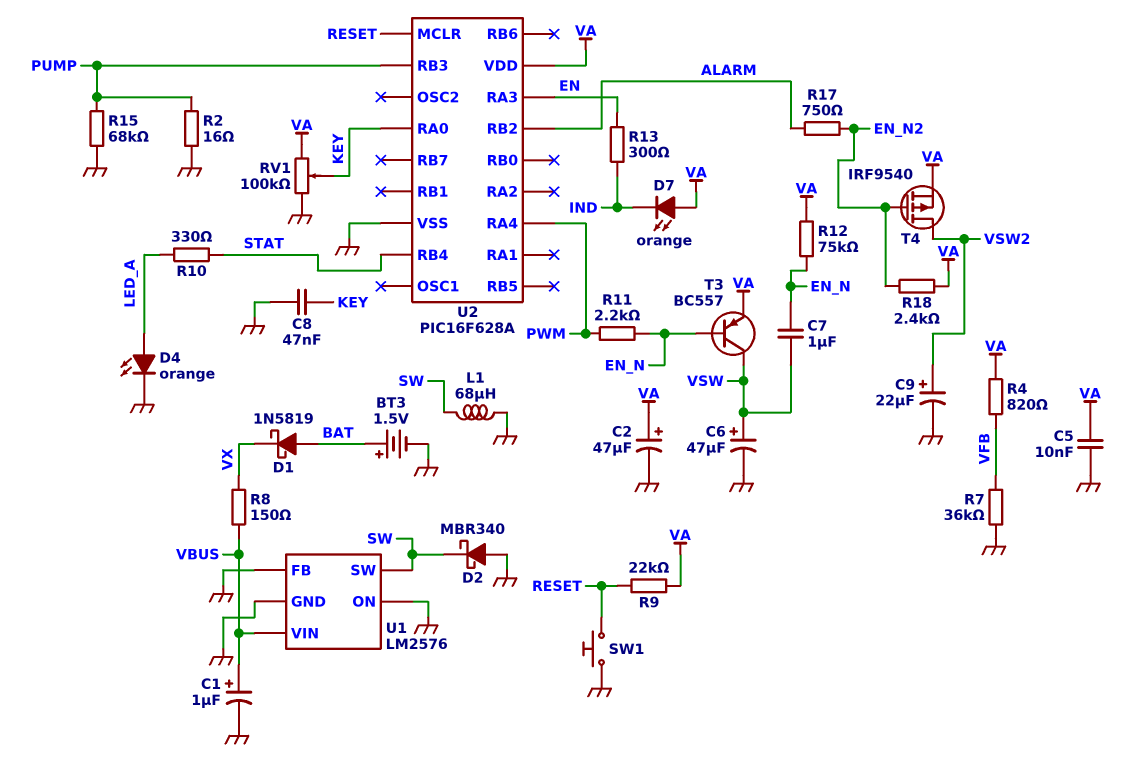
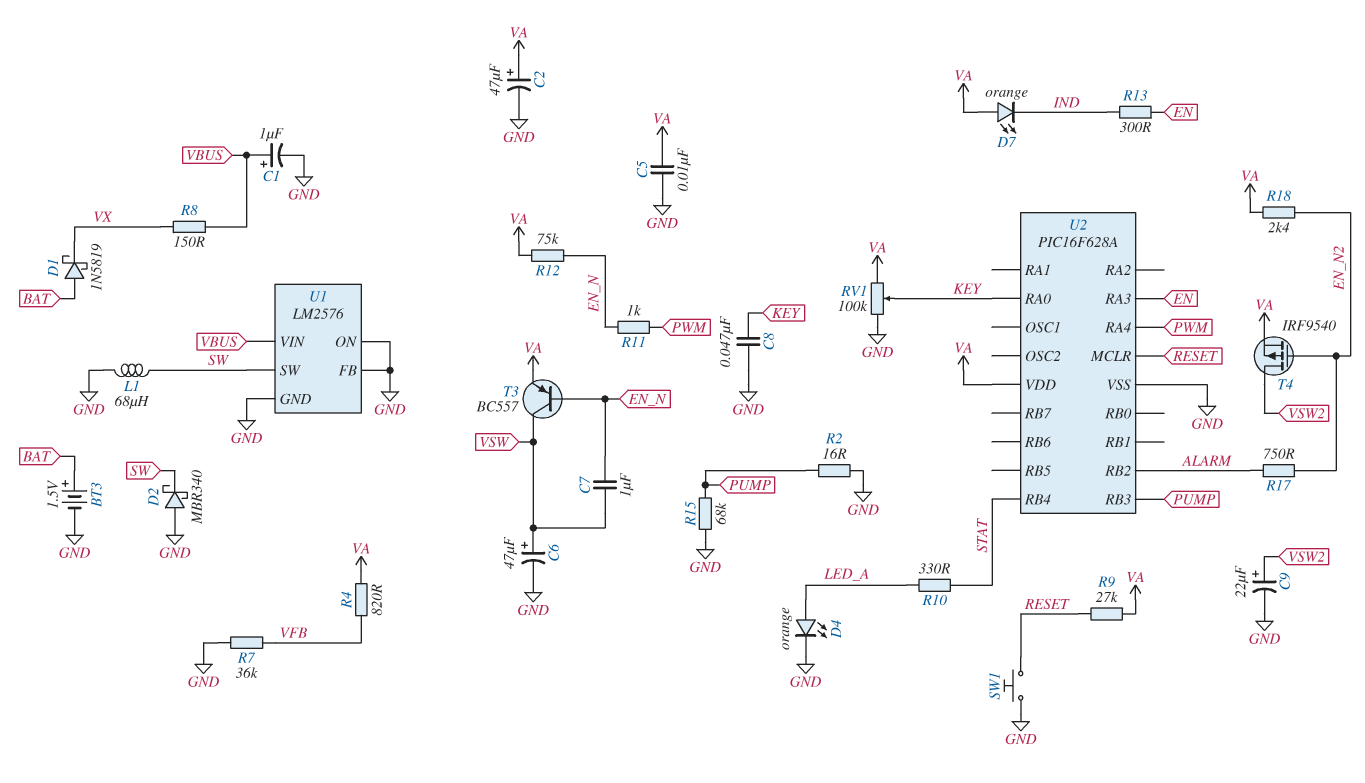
R9: 22k (RESET, VA) -> 27k (RESET, VA)
R11: 2.2k (EN_N, PWM) -> 1k (EN_N, PWM)

